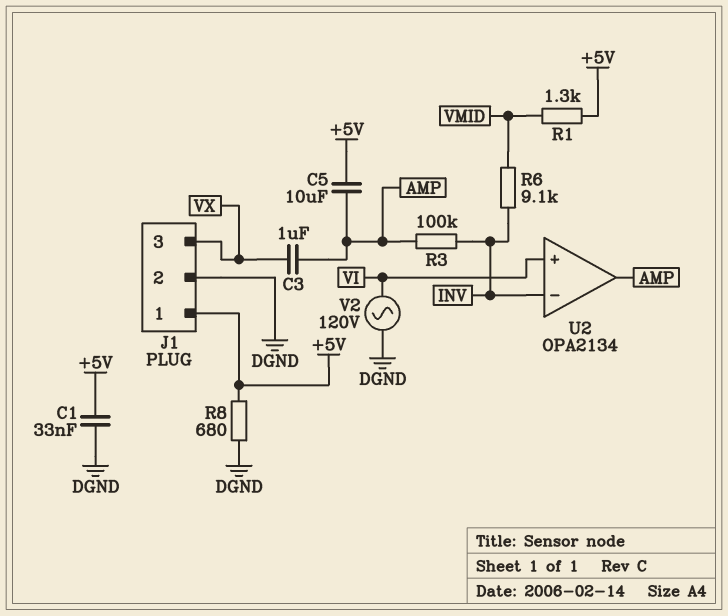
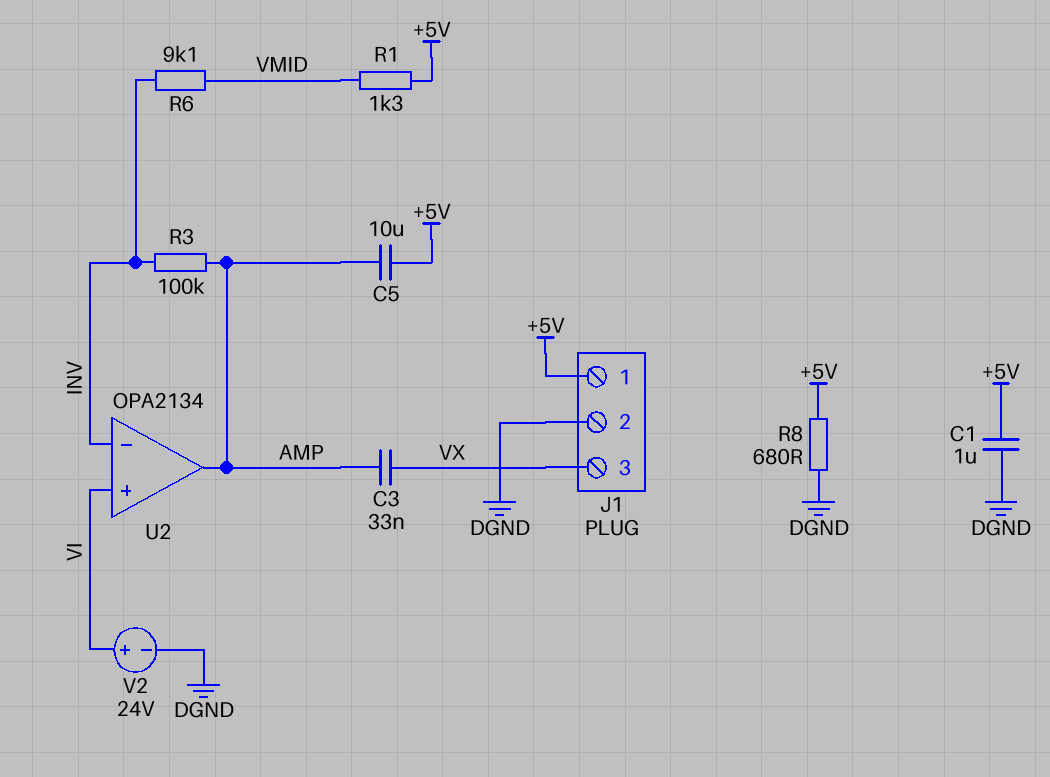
C1: 33nF (+5V, DGND) -> 1uF (+5V, DGND)
C3: 1uF (AMP, VX) -> 33nF (AMP, VX)
V2: AC 120V (DGND, VI) -> 24V (plus VI, minus DGND)

